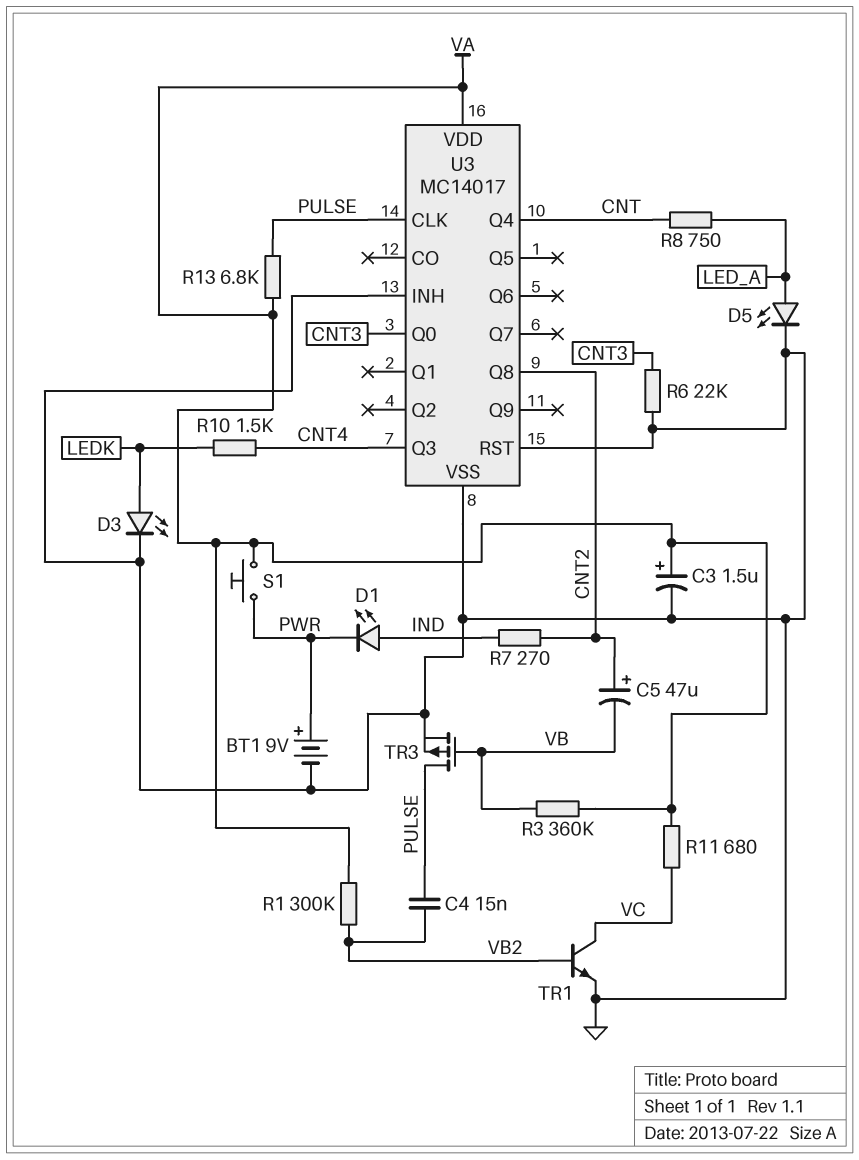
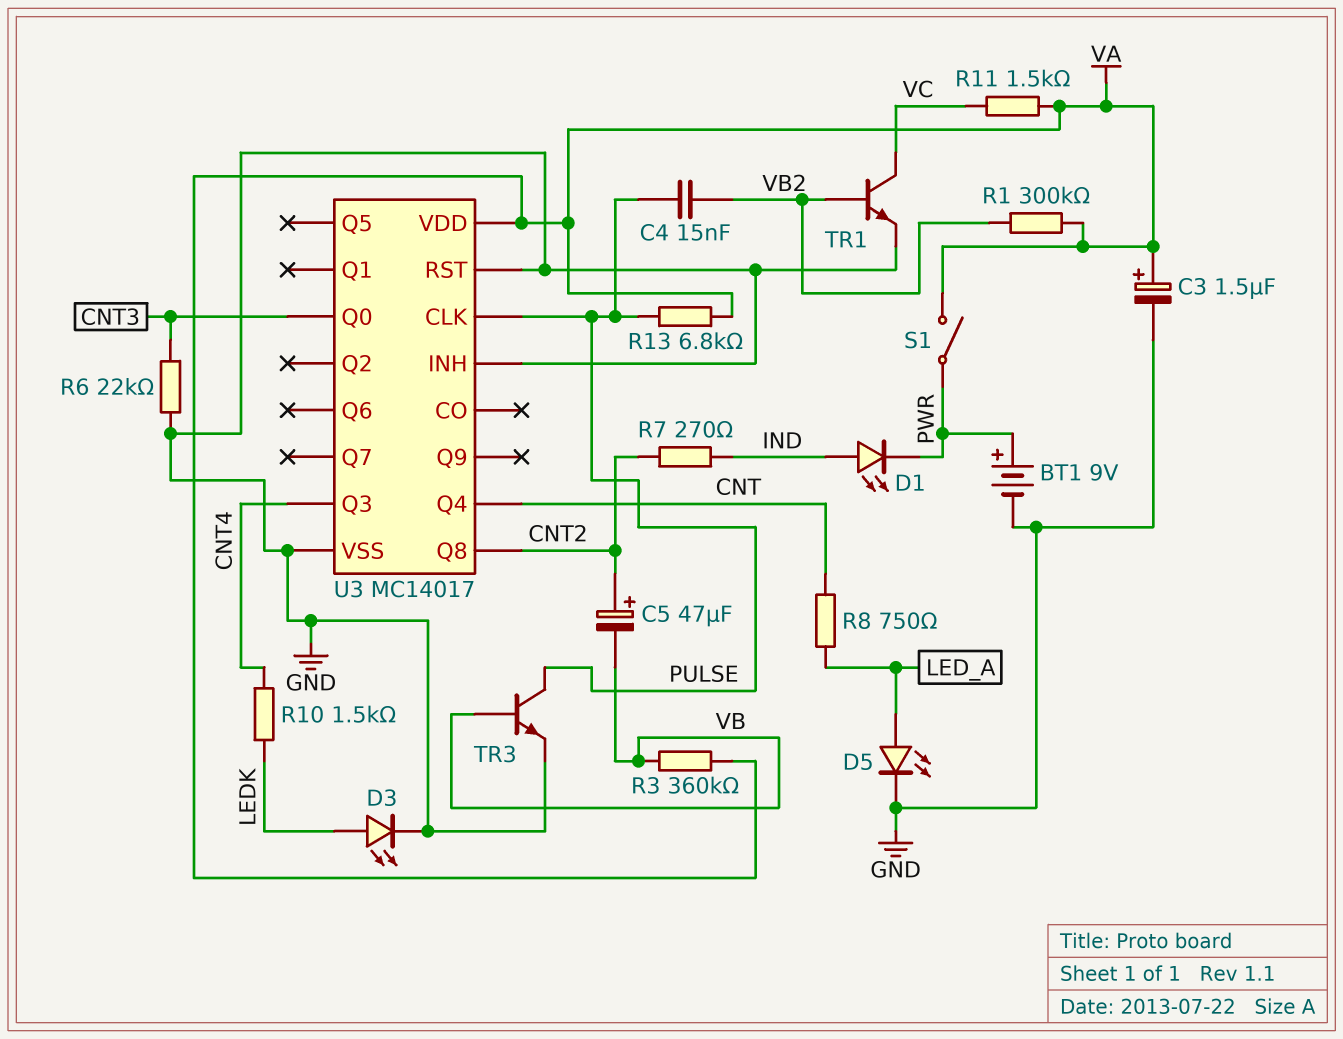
R11: 680 (VA, VC) -> 1.5k (VA, VC)
S1: button (PWR, VA) -> switch (PWR, VA)
TR3: PMOS (G VB, D PULSE, S GND) -> NPN (B VB, C PULSE, E GND)

